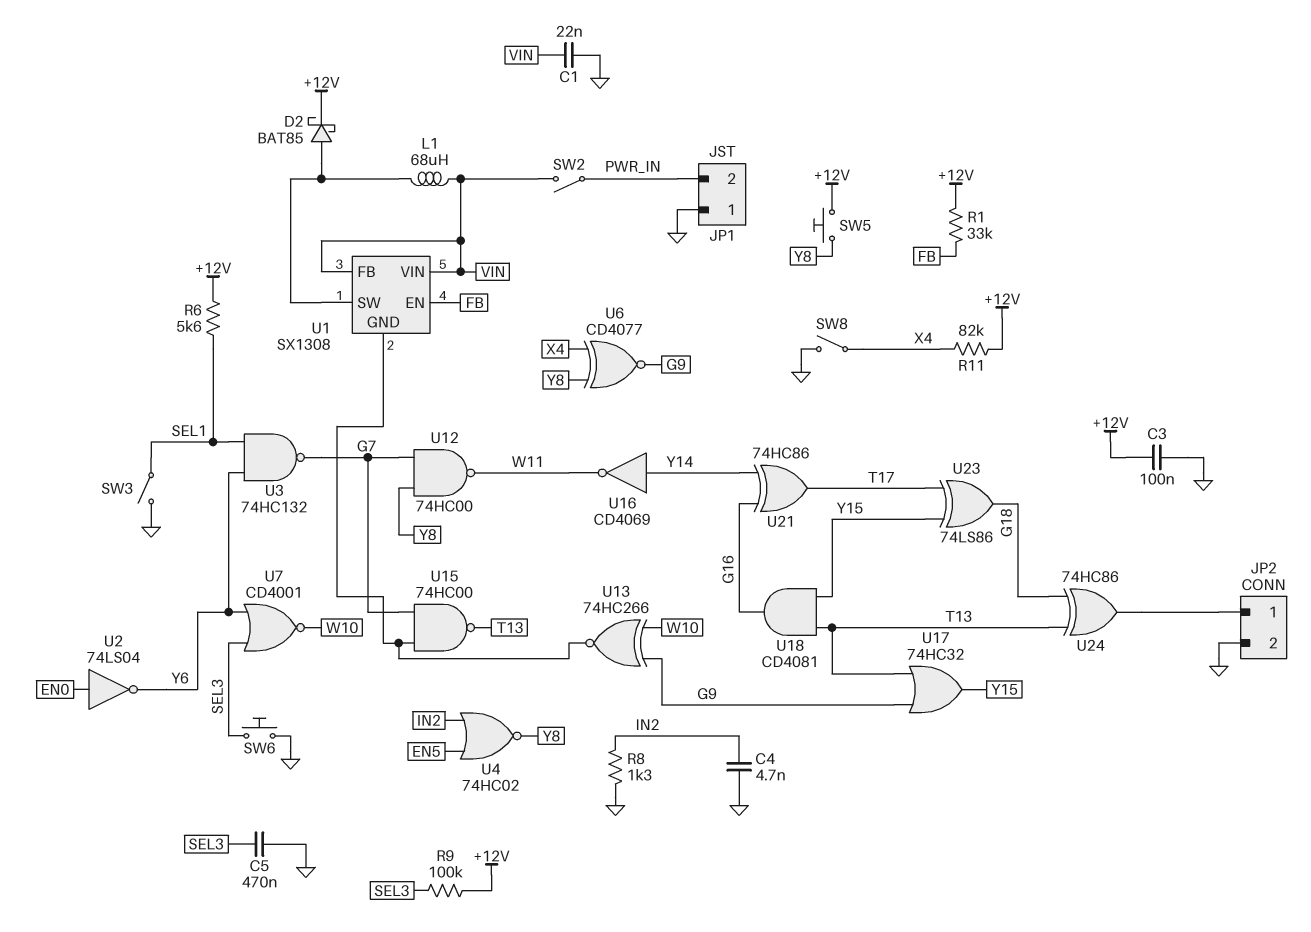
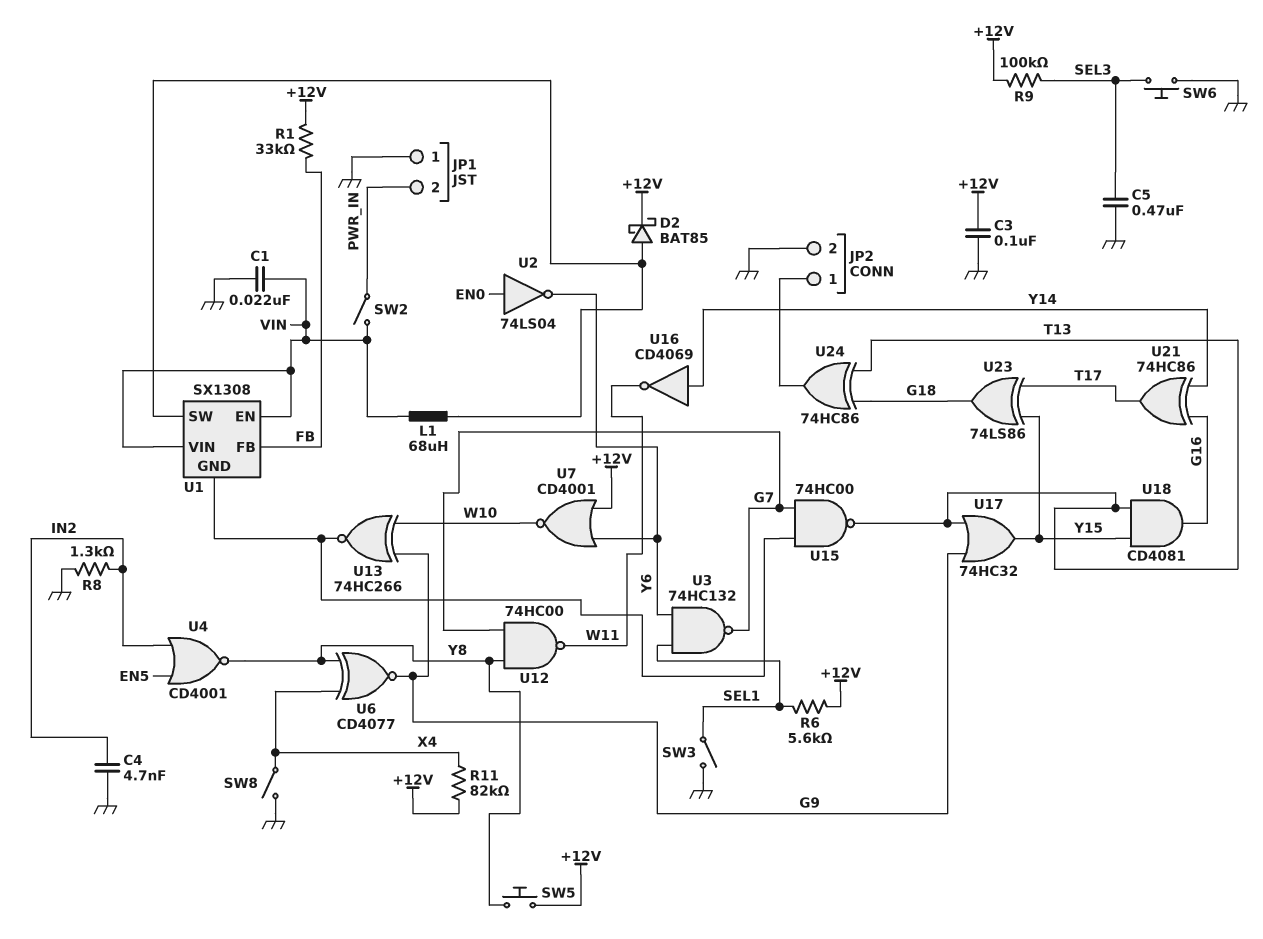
U1 pin EN: FB -> VIN
U1 pin FB: VIN -> FB
U4: NOR 74HC02 (in EN5, in IN2, out Y8) -> NOR CD4001 (in EN5, in IN2, out Y8)
U7: NOR CD4001 (in SEL3, in Y6, out W10) -> NOR CD4001 (in +12V, in Y6, out W10)

